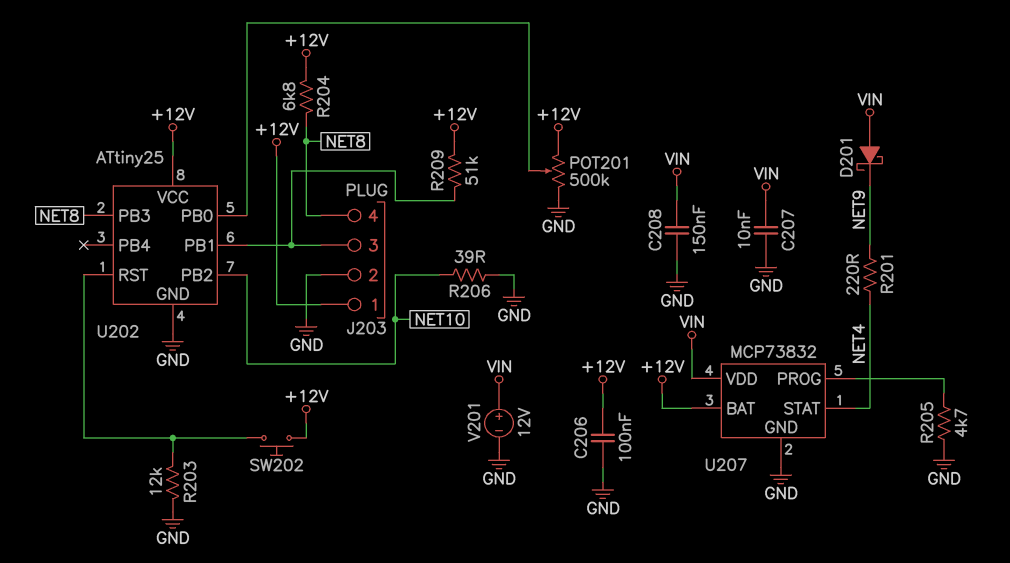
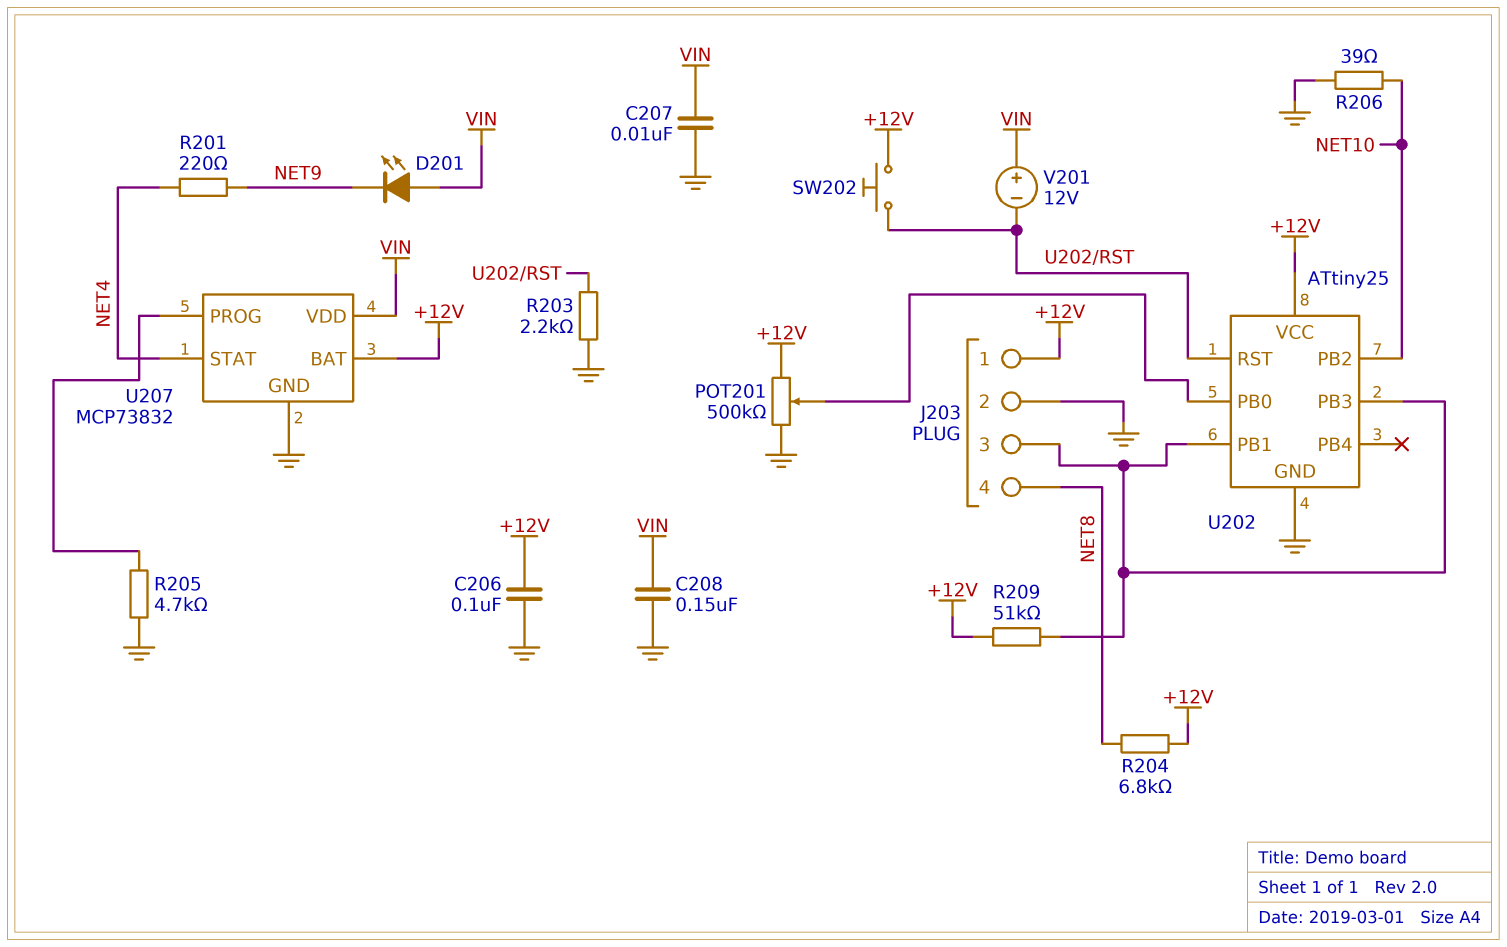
D201: schottky (A VIN, K NET9) -> LED (A VIN, K NET9)
R203: 12k (GND, U202/RST) -> 2.2k (GND, U202/RST)
U202 pin PB3: NET8 -> J203/3
V201: 12V (plus VIN, minus GND) -> 12V (plus VIN, minus U202/RST)

